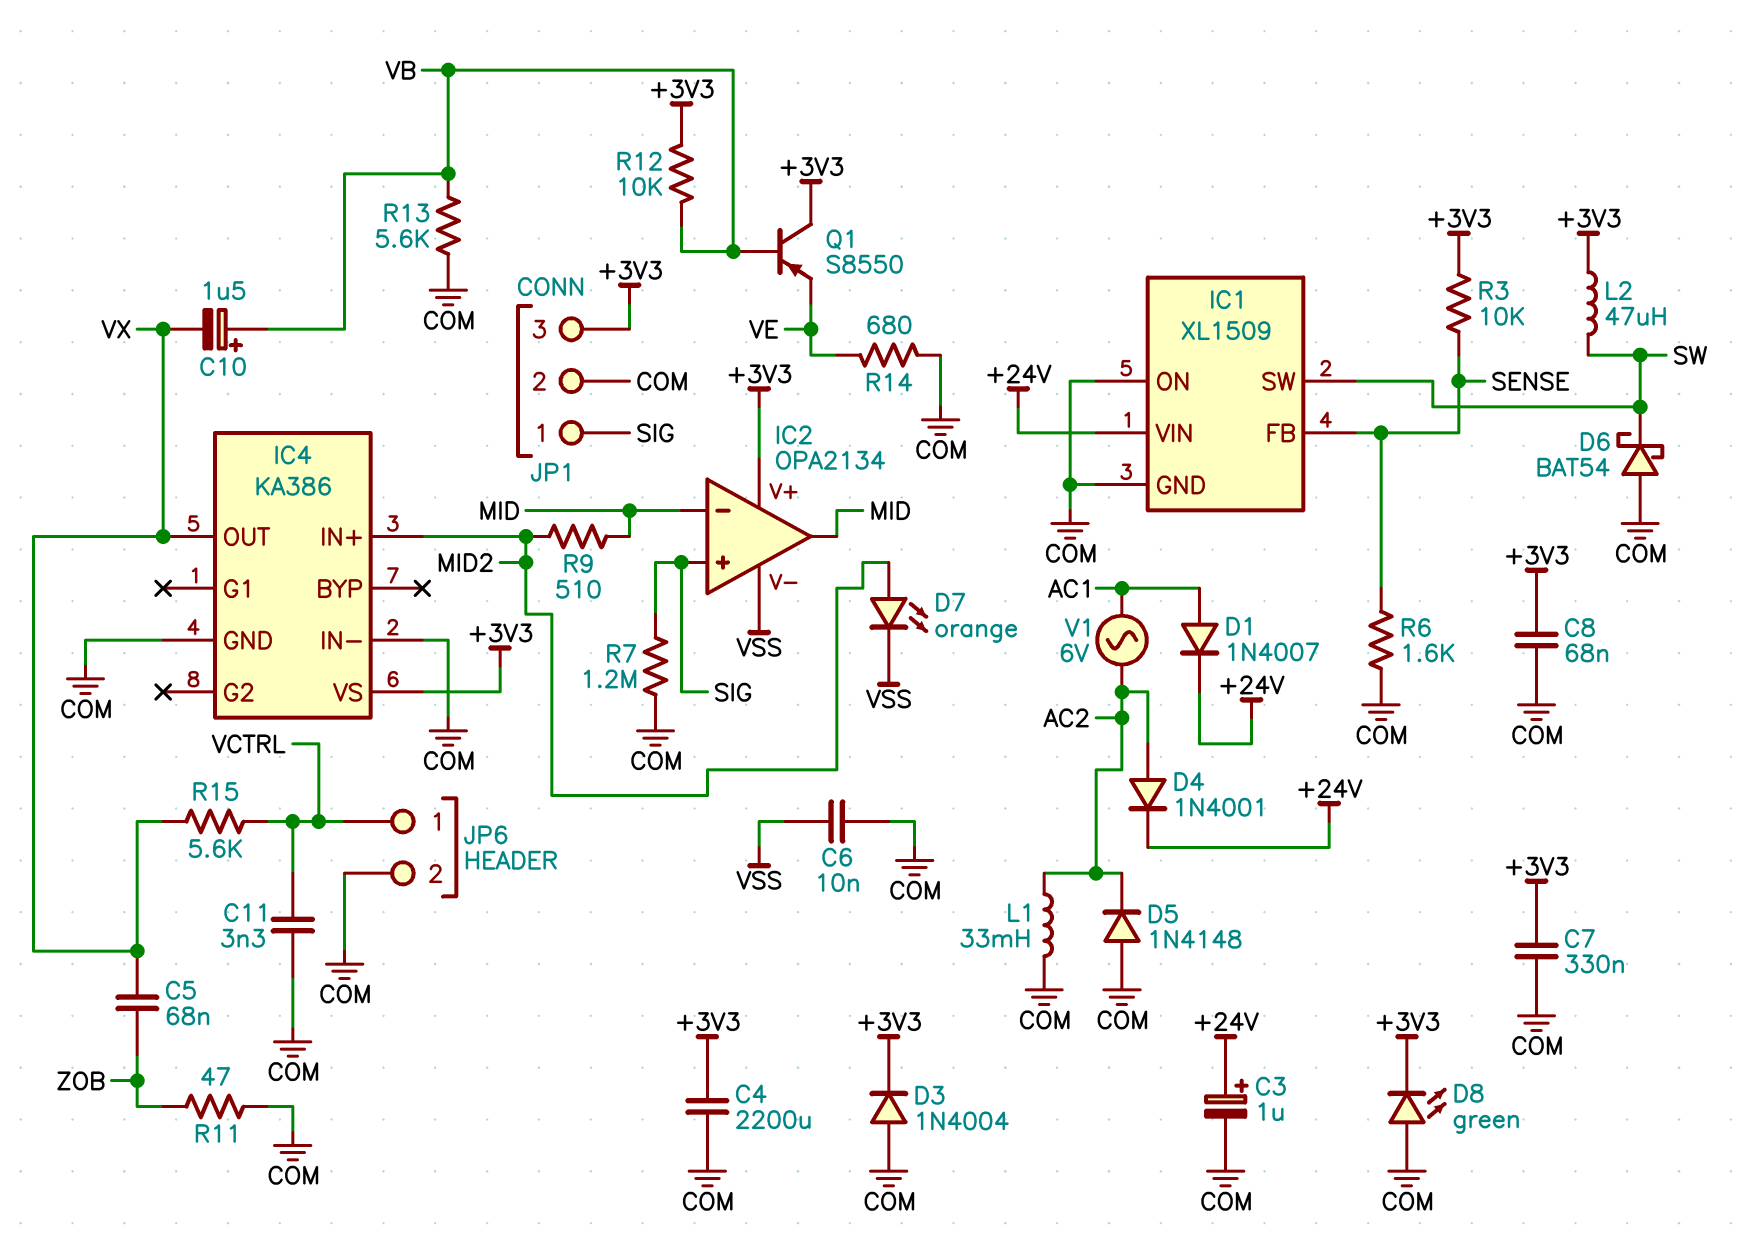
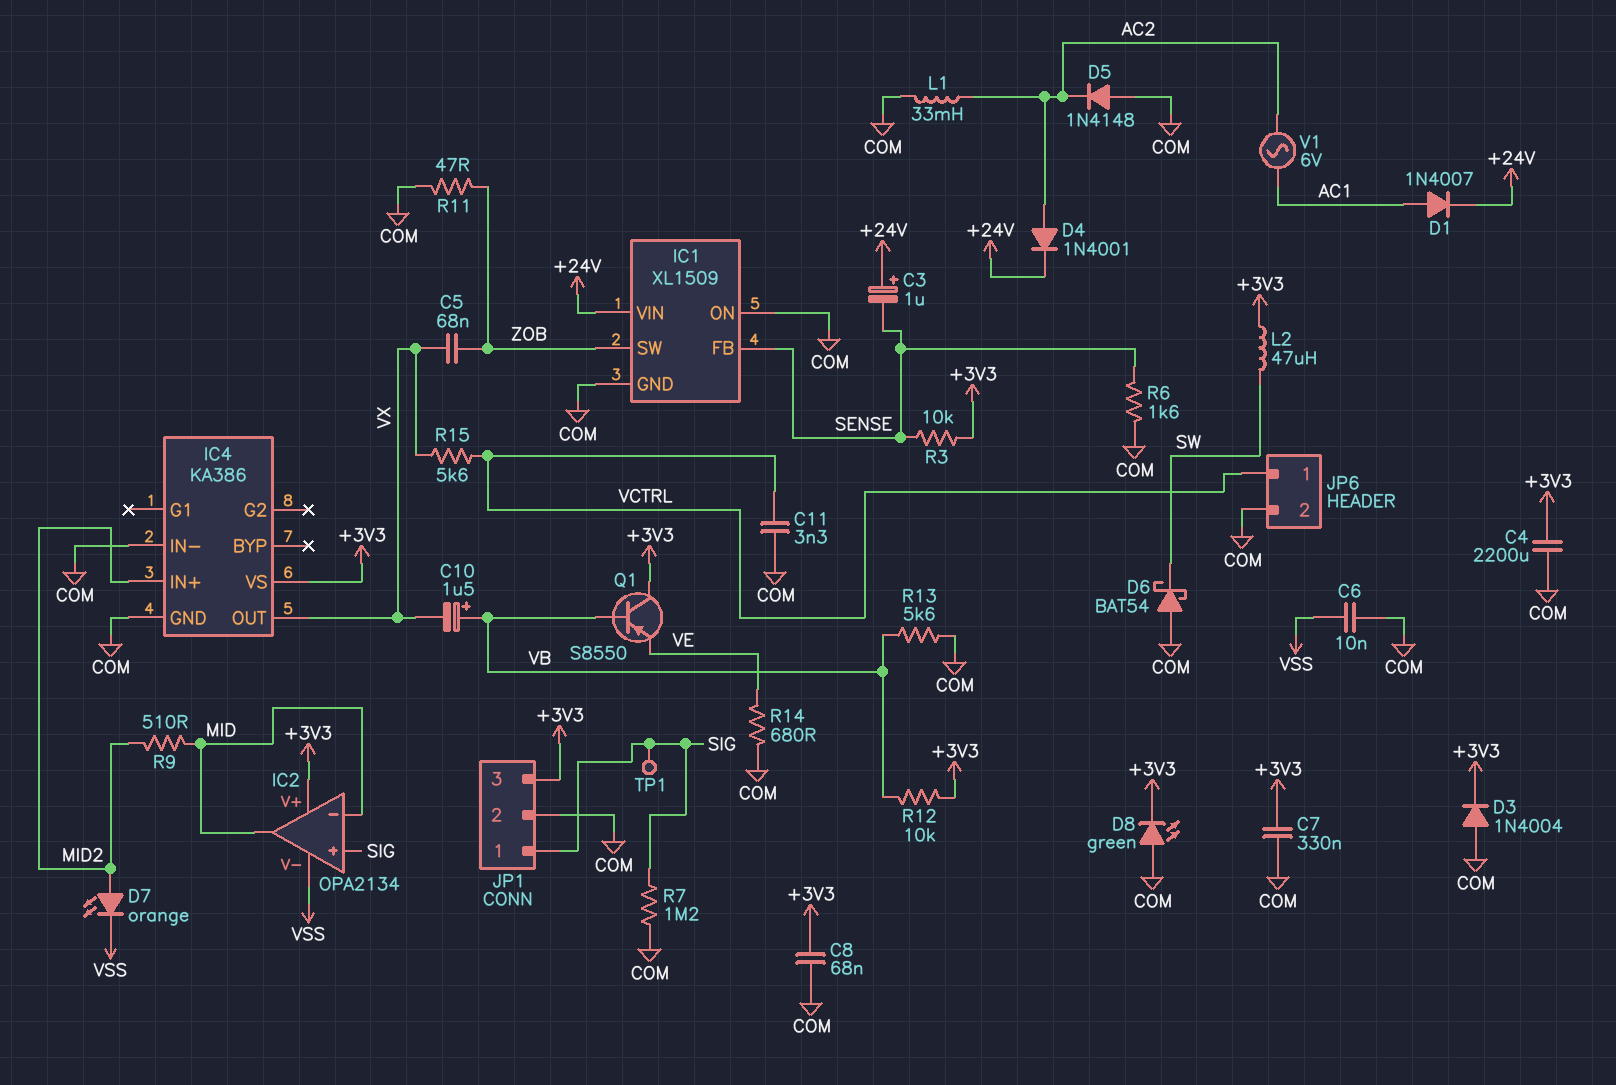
C3: 1uF (plus +24V, minus COM) -> 1uF (plus +24V, minus SENSE)
IC1 pin SW: SW -> ZOB
TP1: none -> test point (SIG)

